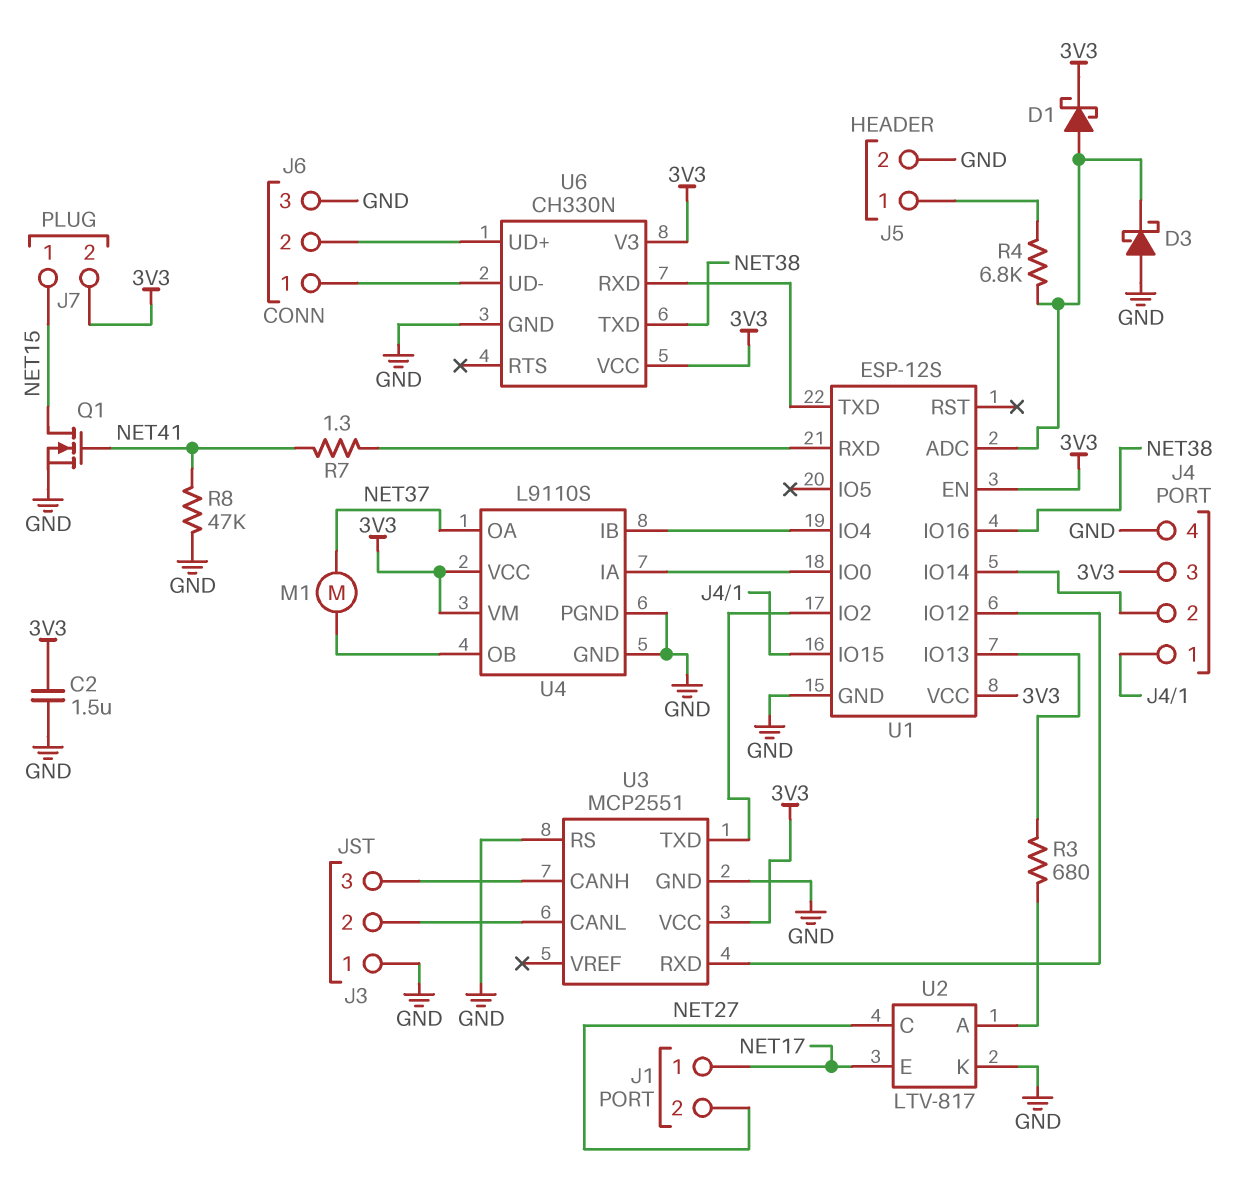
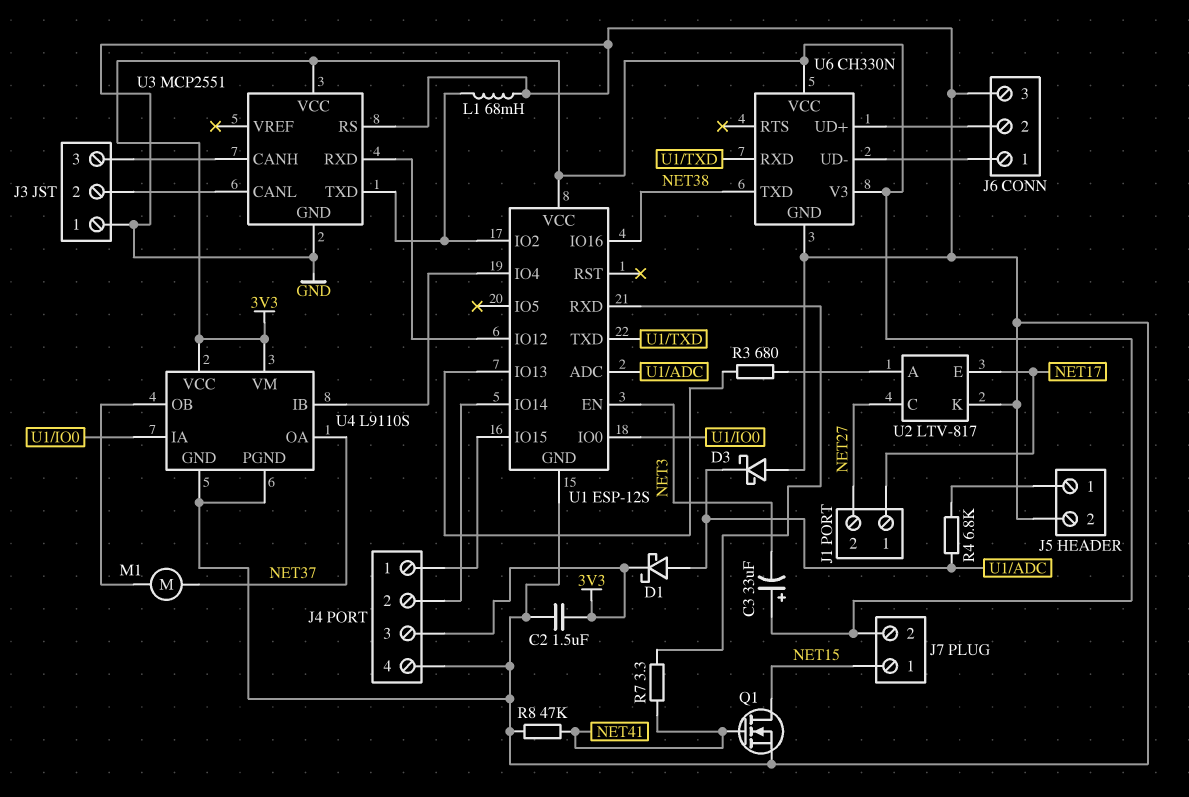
C3: none -> 33uF (plus 3V3, minus NET3)
L1: none -> 68mH (GND, U1/IO2)
R7: 1.3 (NET41, U1/RXD) -> 3.3 (NET41, U1/RXD)
U1 pin EN: 3V3 -> NET3

